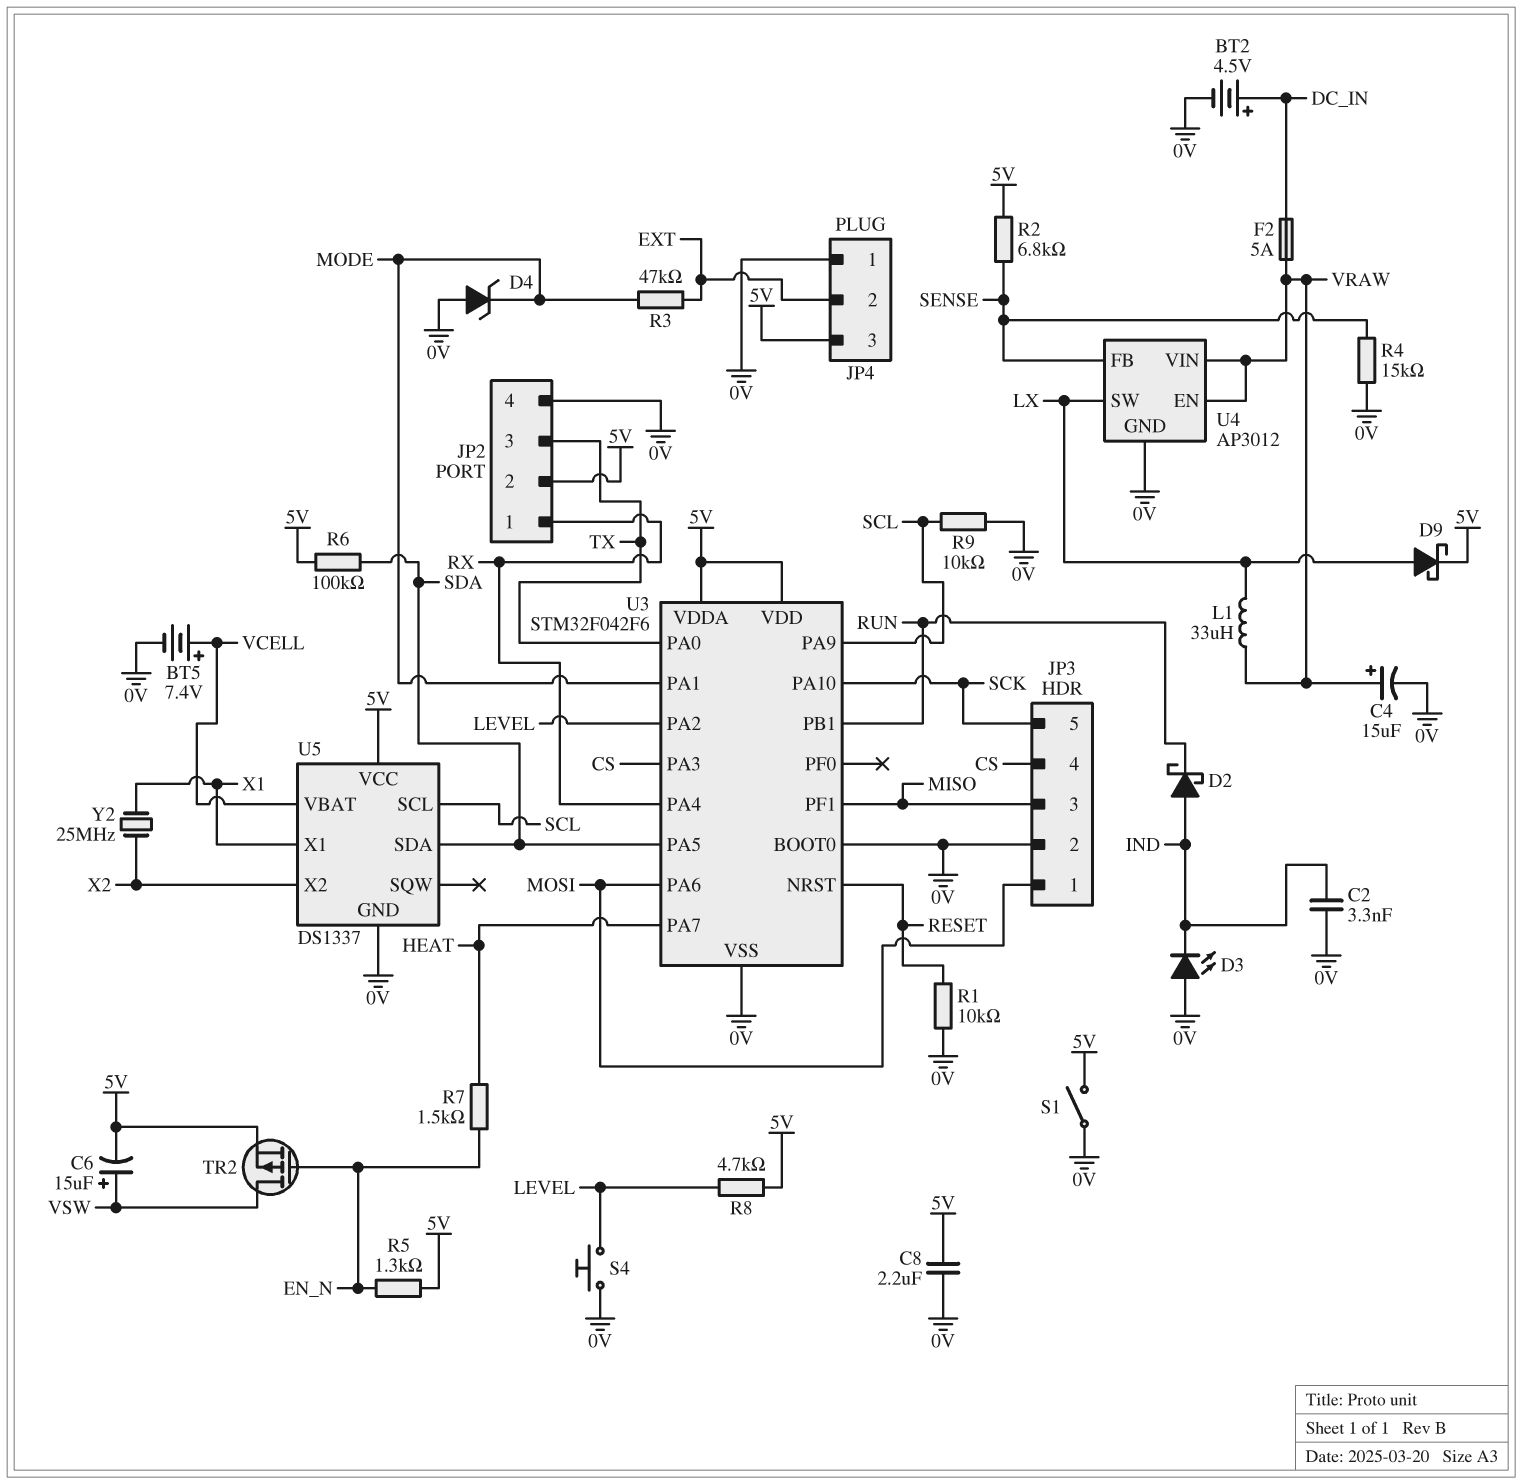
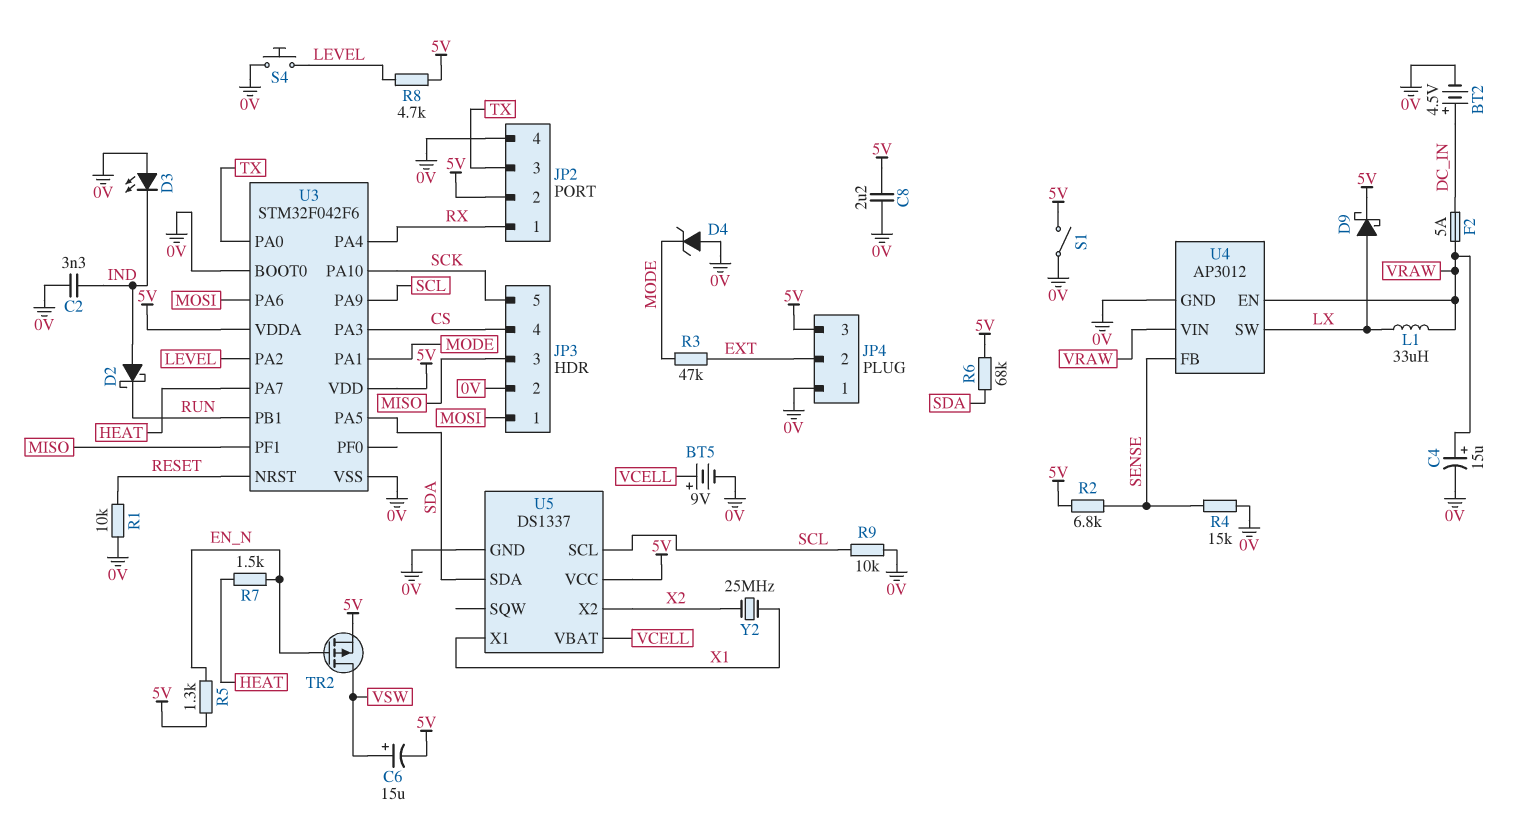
BT5: 7.4V (plus VCELL, minus 0V) -> 9V (plus VCELL, minus 0V)
R6: 100k (5V, SDA) -> 68k (5V, SDA)

